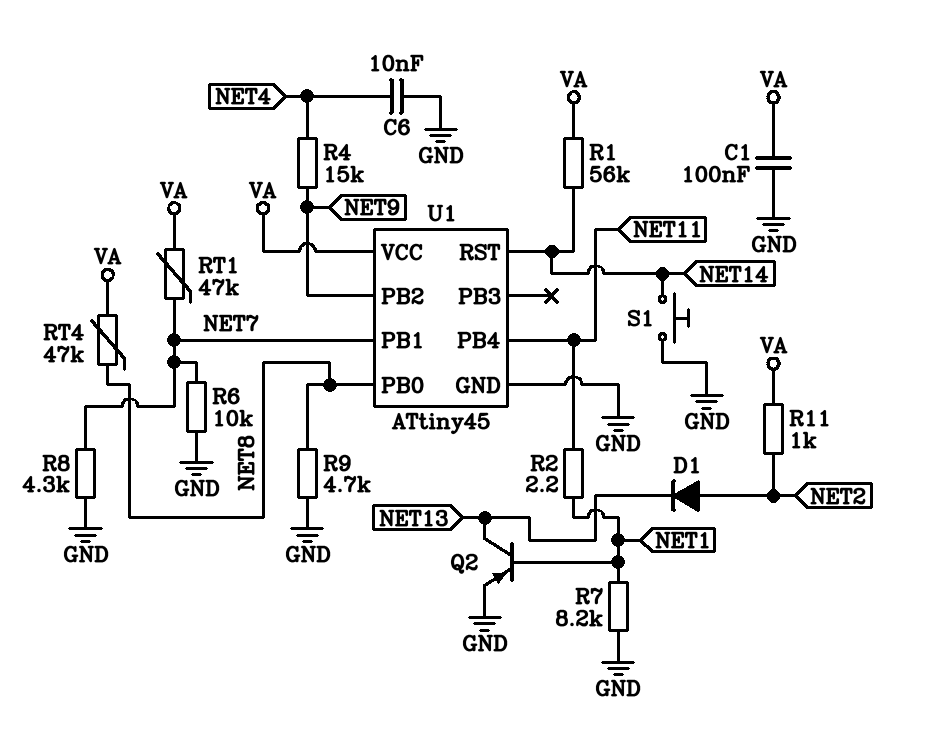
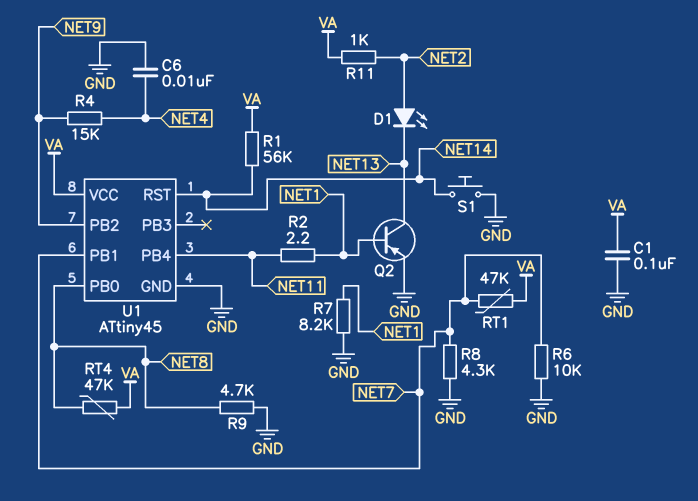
D1: diode (A NET2, K NET13) -> LED (A NET2, K NET13)

